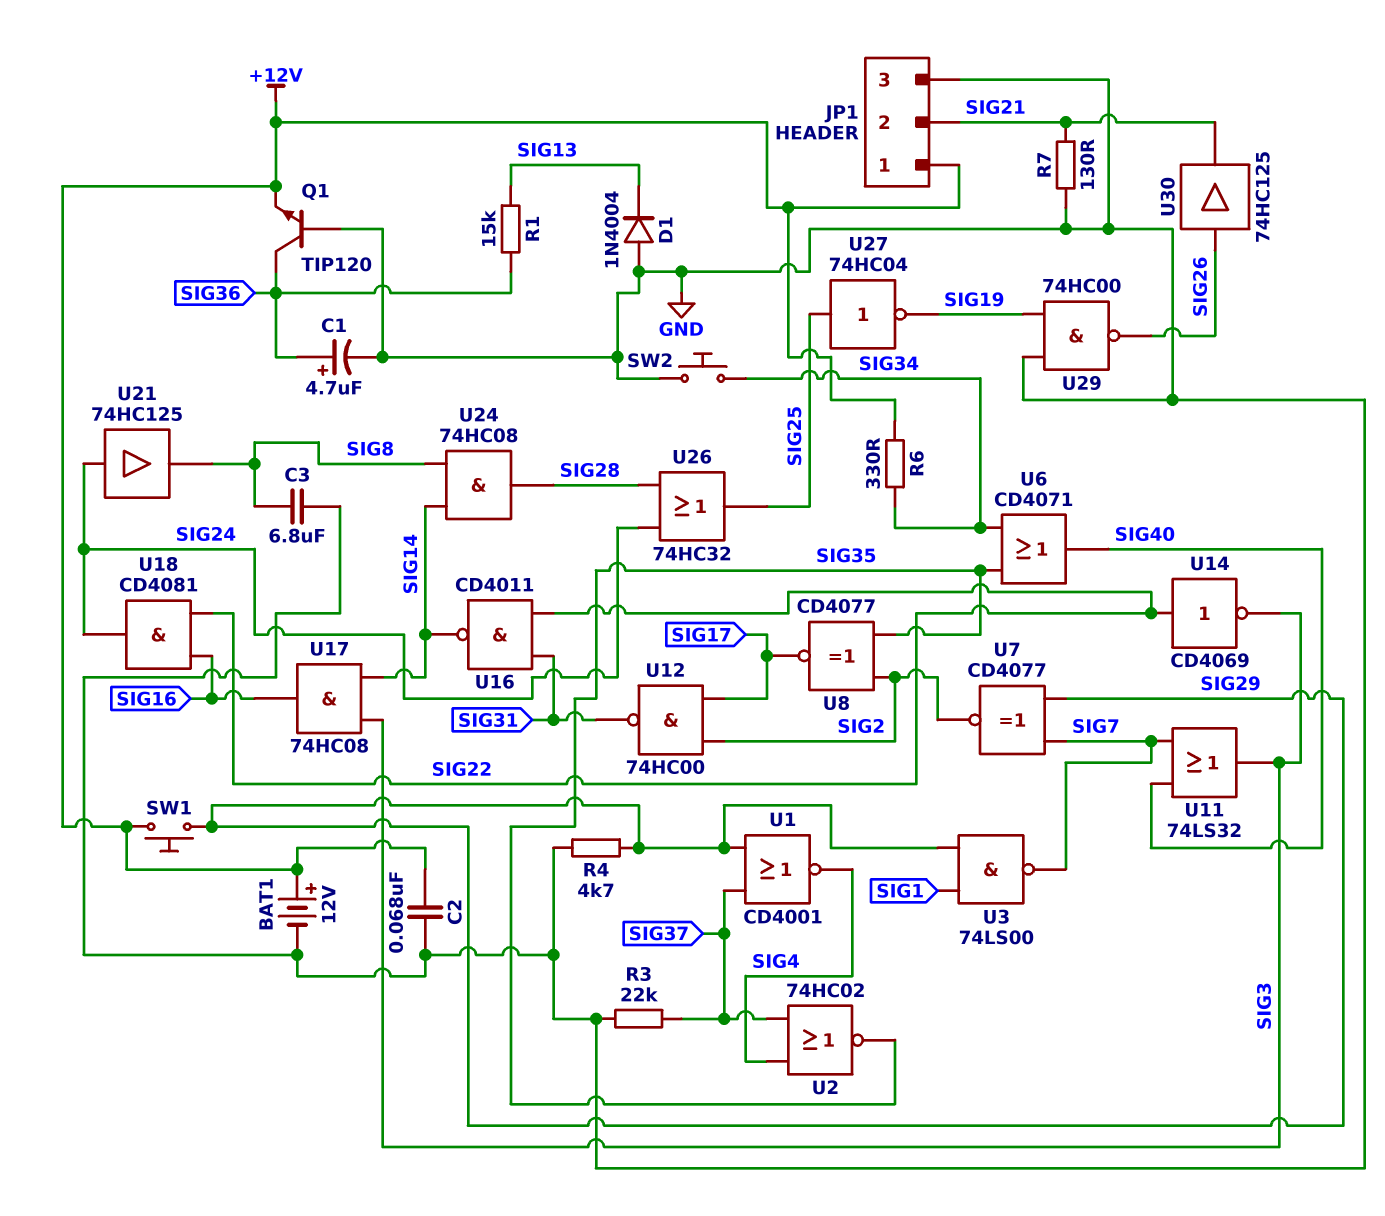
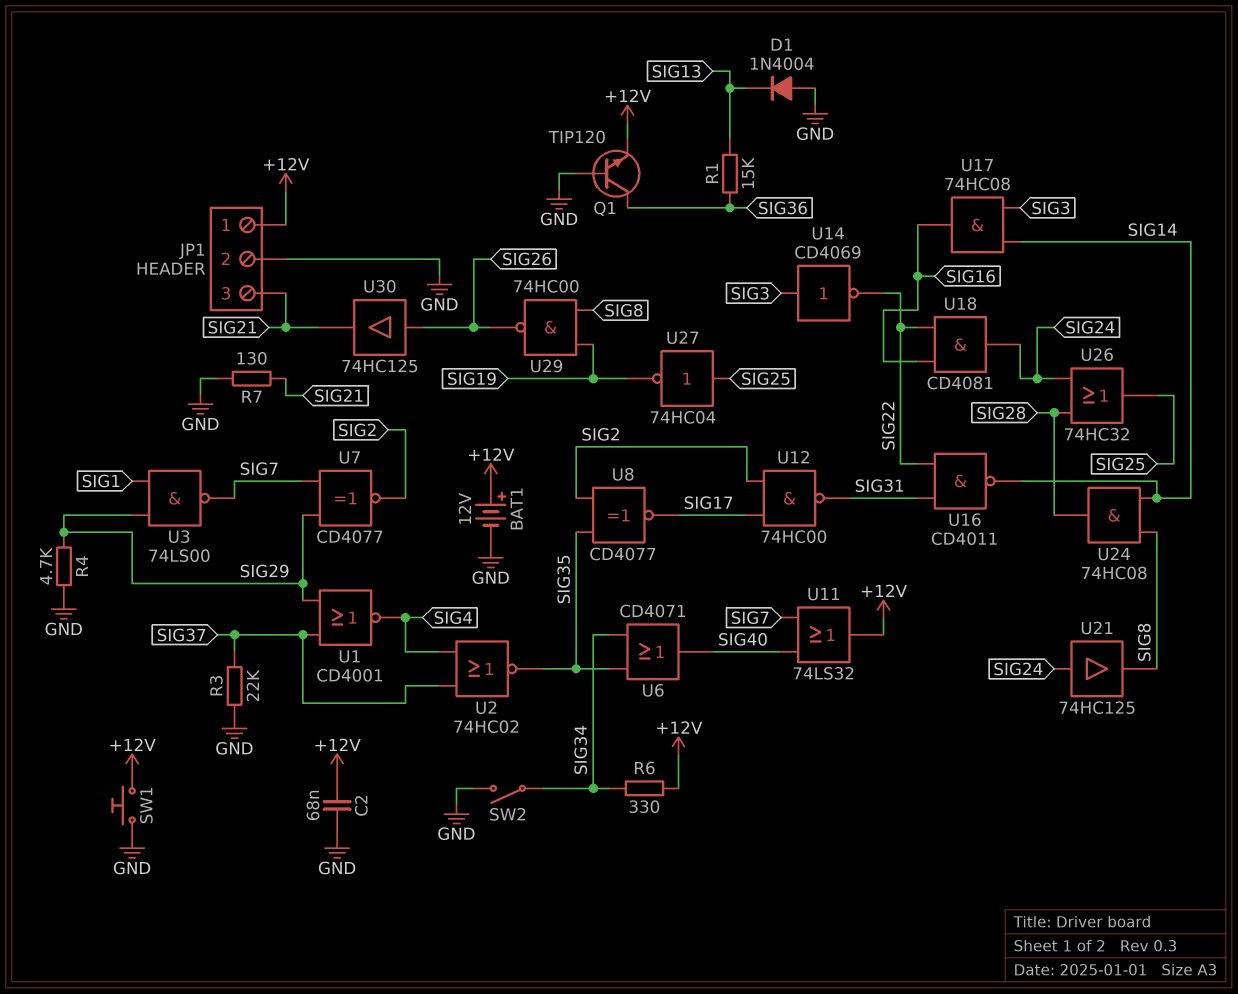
C1: 4.7uF (plus SIG36, minus GND) -> none
C3: 6.8uF (GND, SIG8) -> none
JP1 pin 2: SIG21 -> GND
JP1 pin 3: GND -> SIG21
SW1: button (+12V, SIG29) -> button (+12V, GND)
SW2: button (GND, SIG34) -> switch (GND, SIG34)
U11: OR 74LS32 (in SIG7, in SIG40, out SIG3) -> OR 74LS32 (in SIG7, in SIG40, out +12V)
U14: NOT CD4069 (in SIG22, out SIG3) -> NOT CD4069 (in SIG3, out SIG22)
U29: NAND 74HC00 (in GND, in SIG19, out SIG26) -> NAND 74HC00 (in SIG8, in SIG19, out SIG26)

